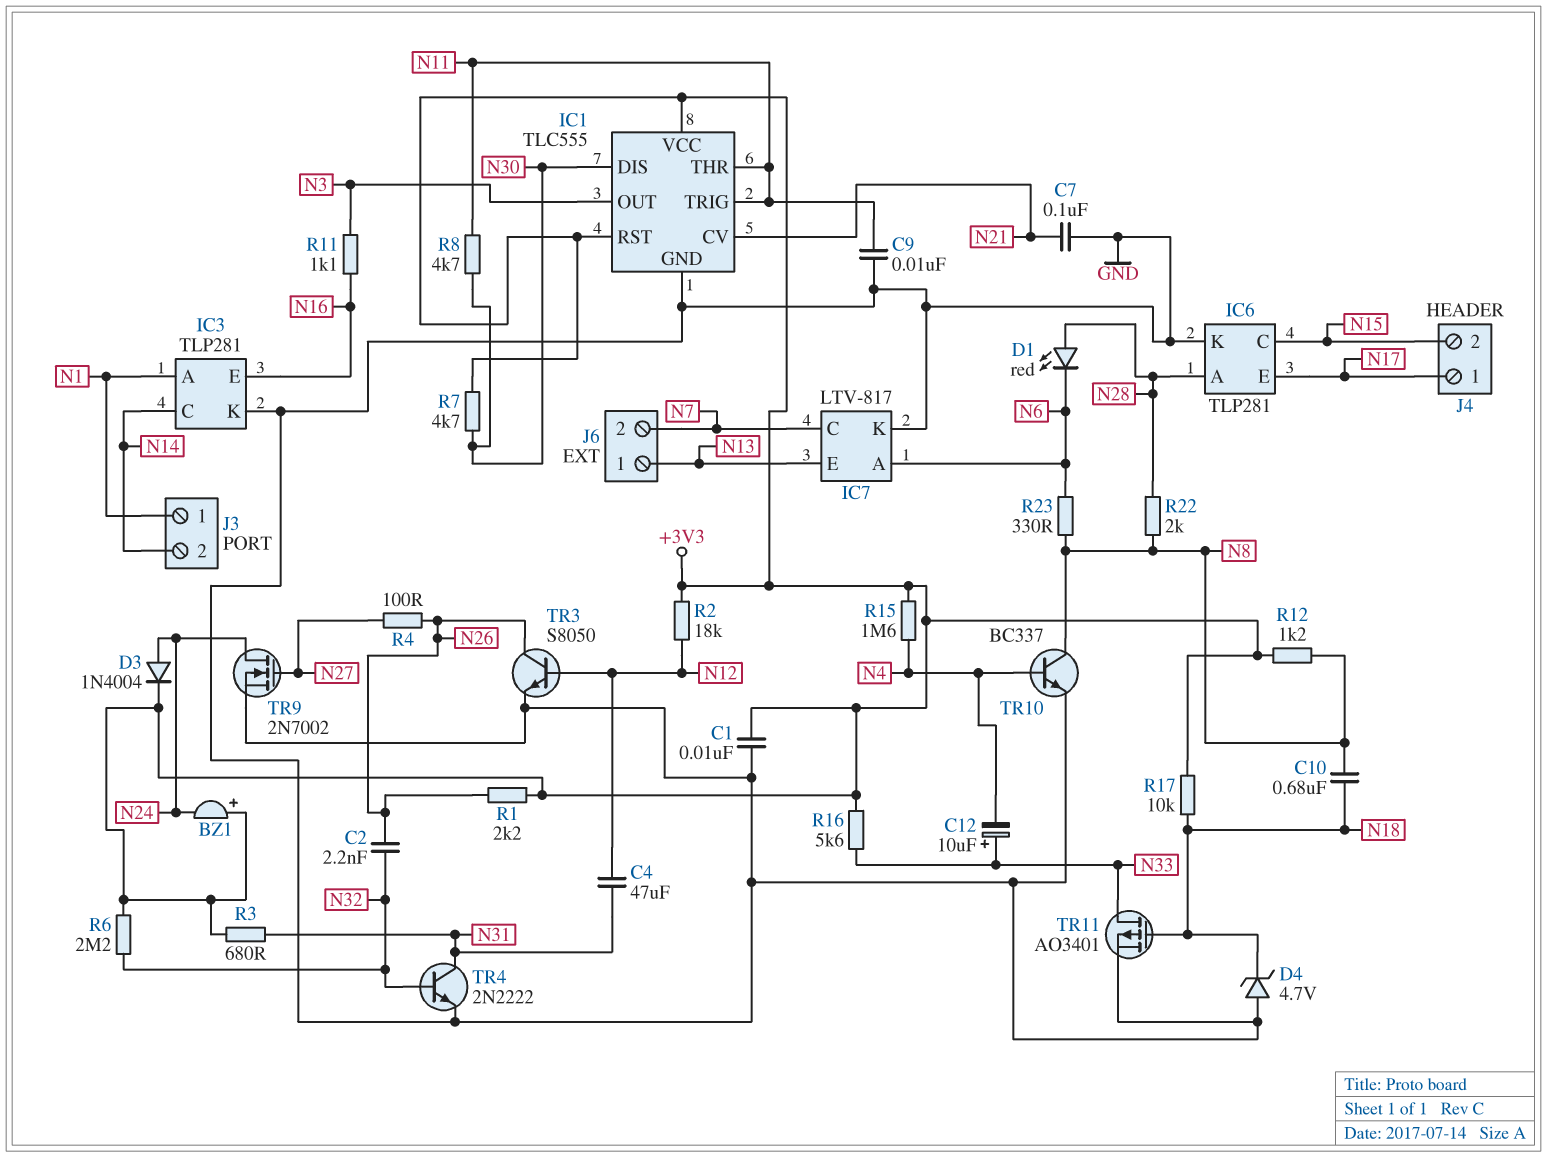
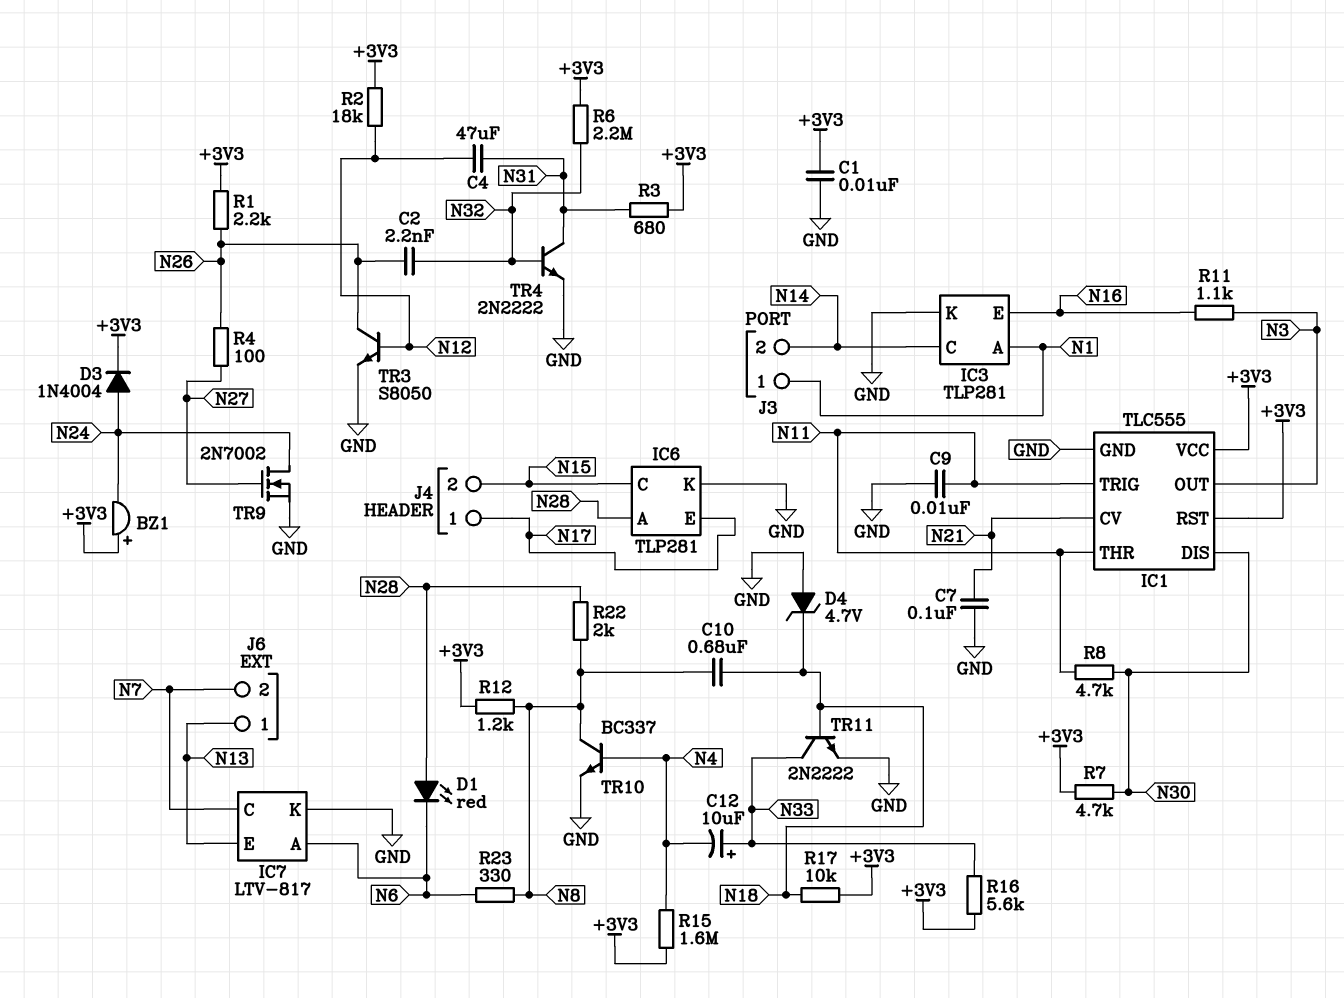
TR11: PMOS AO3401 (G N18, D N33, S GND) -> NPN 2N2222 (B N18, C N33, E GND)

